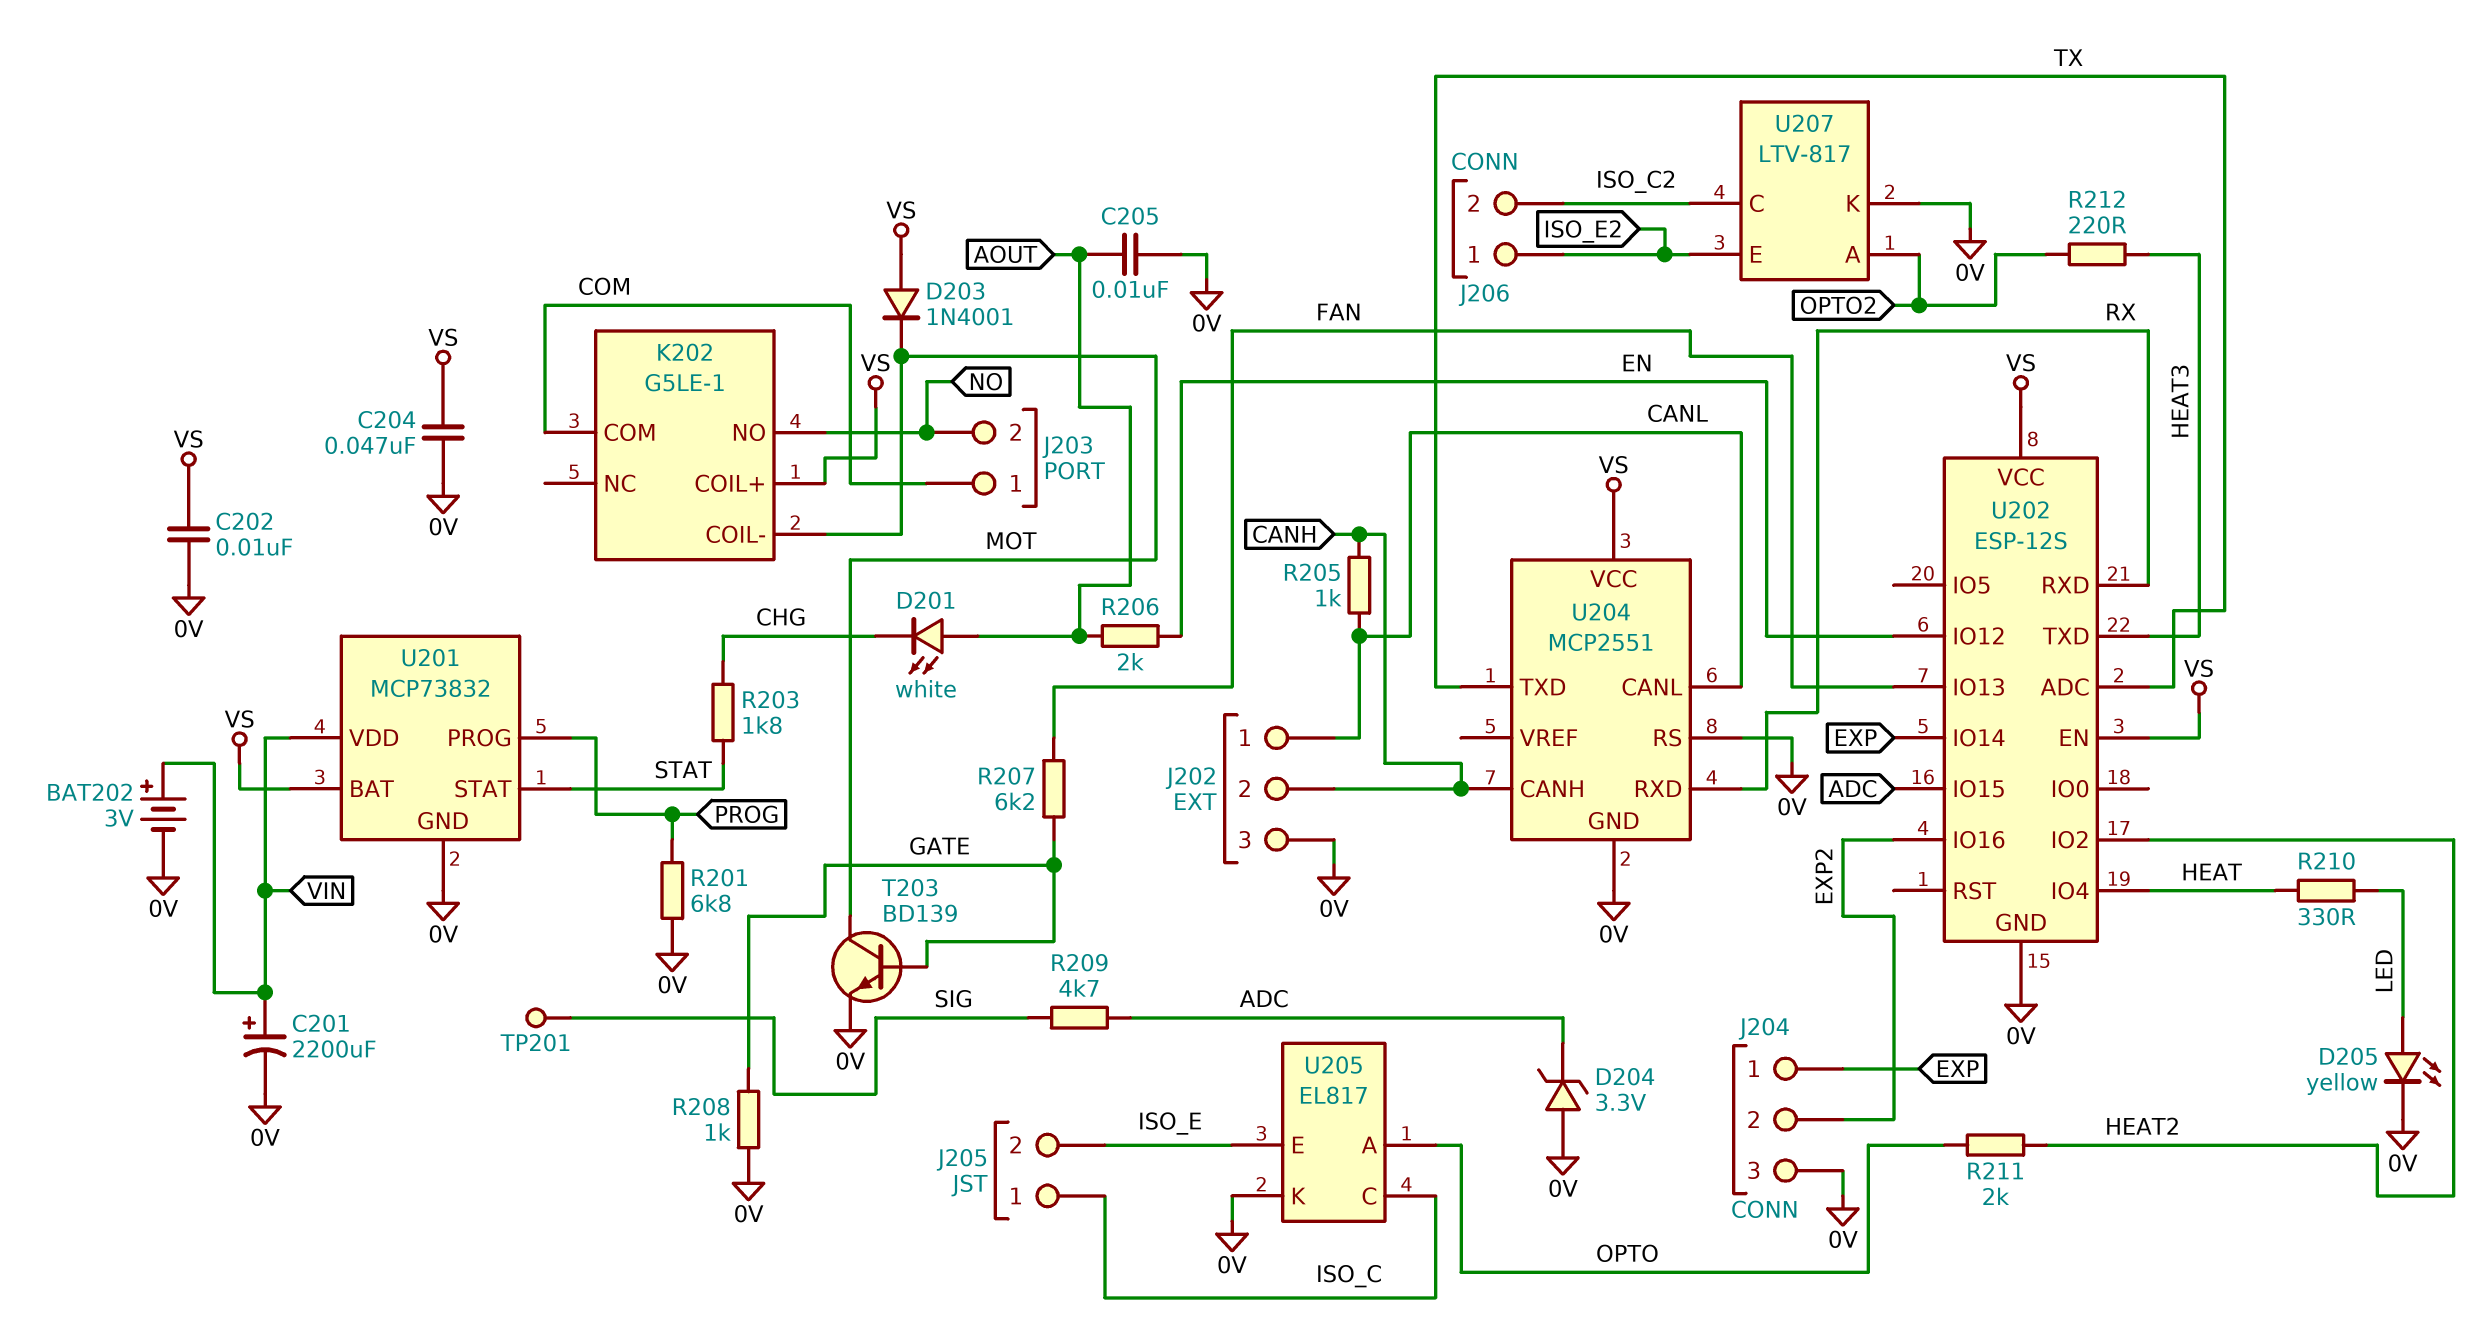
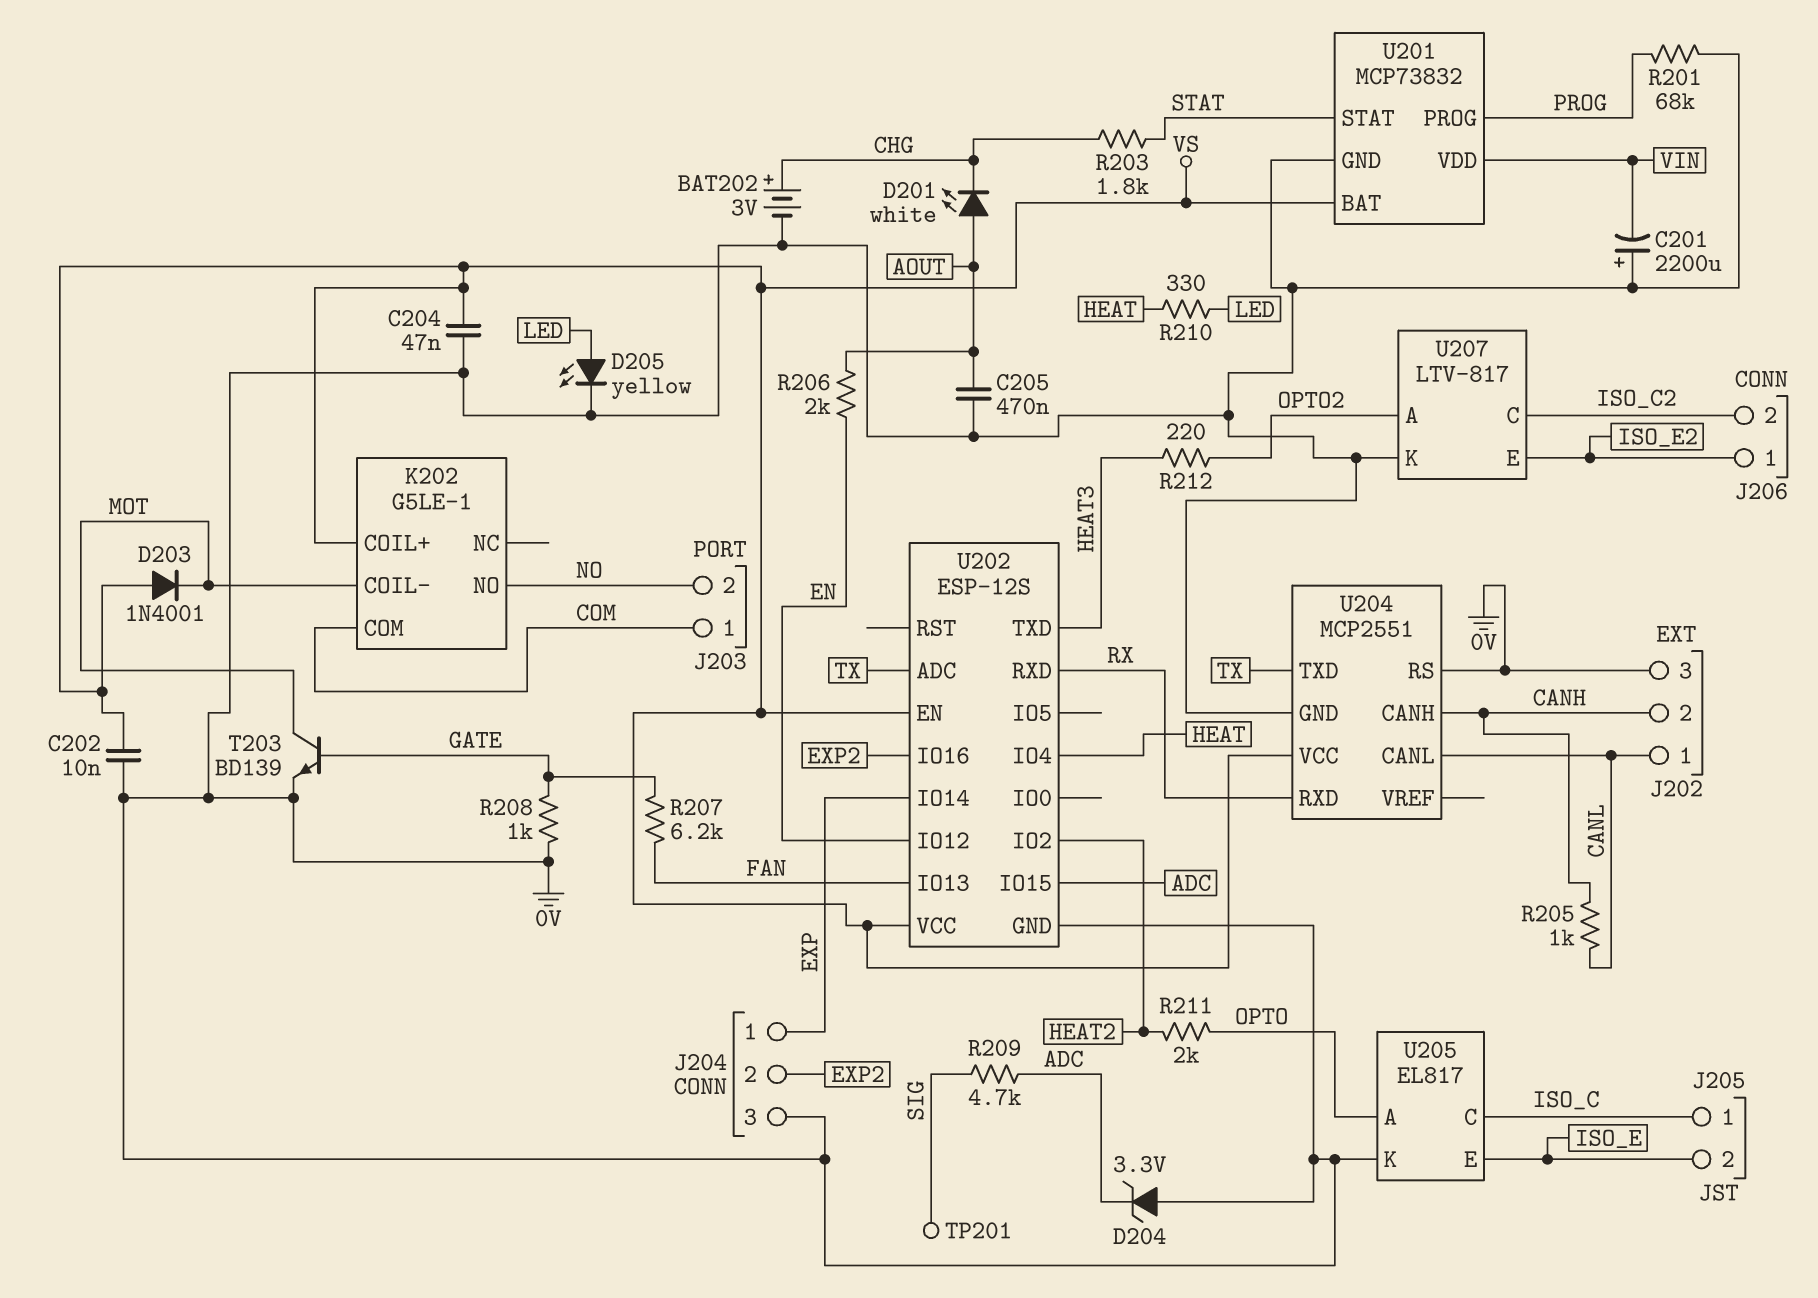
BAT202: 3V (plus VIN, minus 0V) -> 3V (plus CHG, minus 0V)
C201: 2200uF (plus VIN, minus 0V) -> 2200uF (plus 0V, minus VIN)
C205: 10nF (0V, AOUT) -> 470nF (0V, AOUT)
R201: 6.8k (0V, PROG) -> 68k (0V, PROG)

